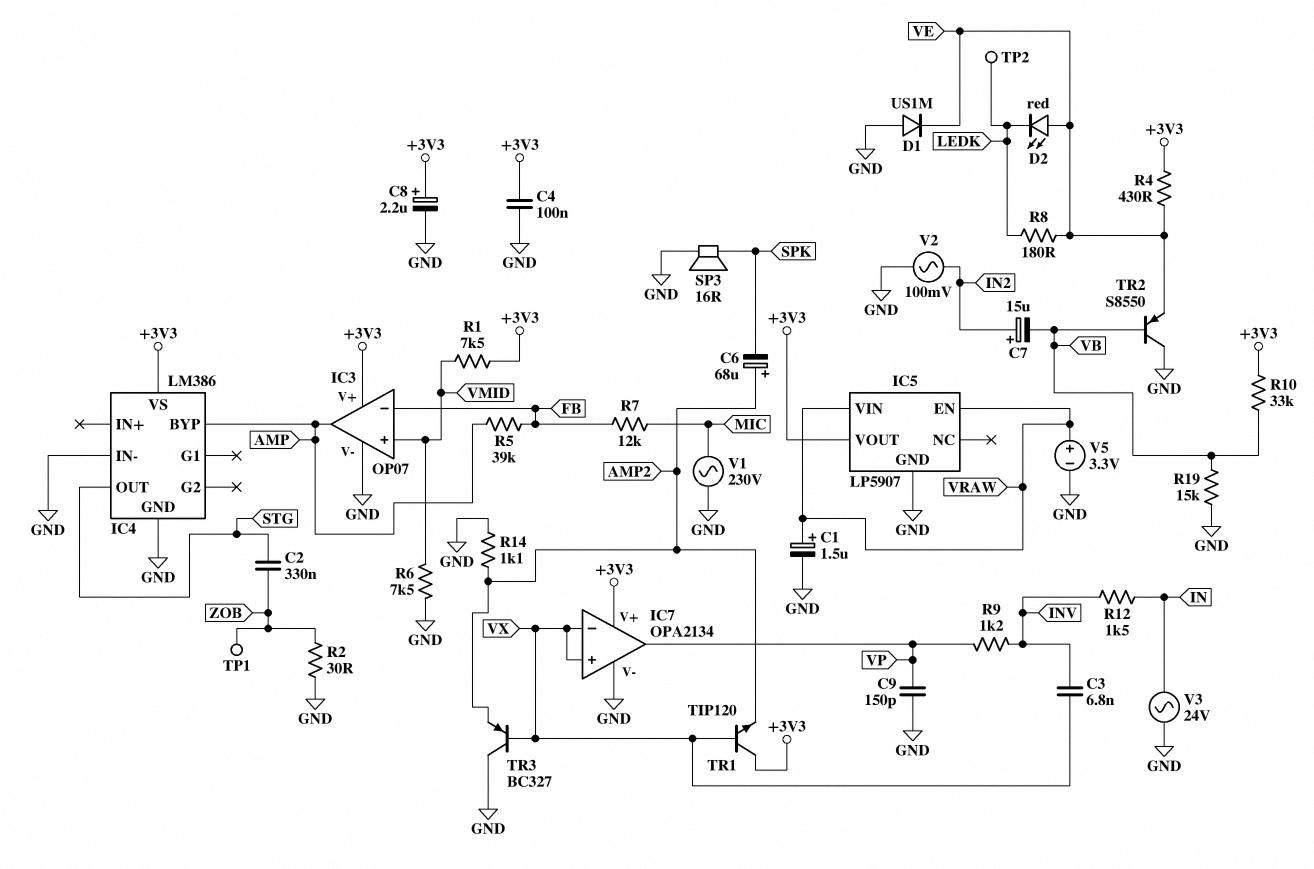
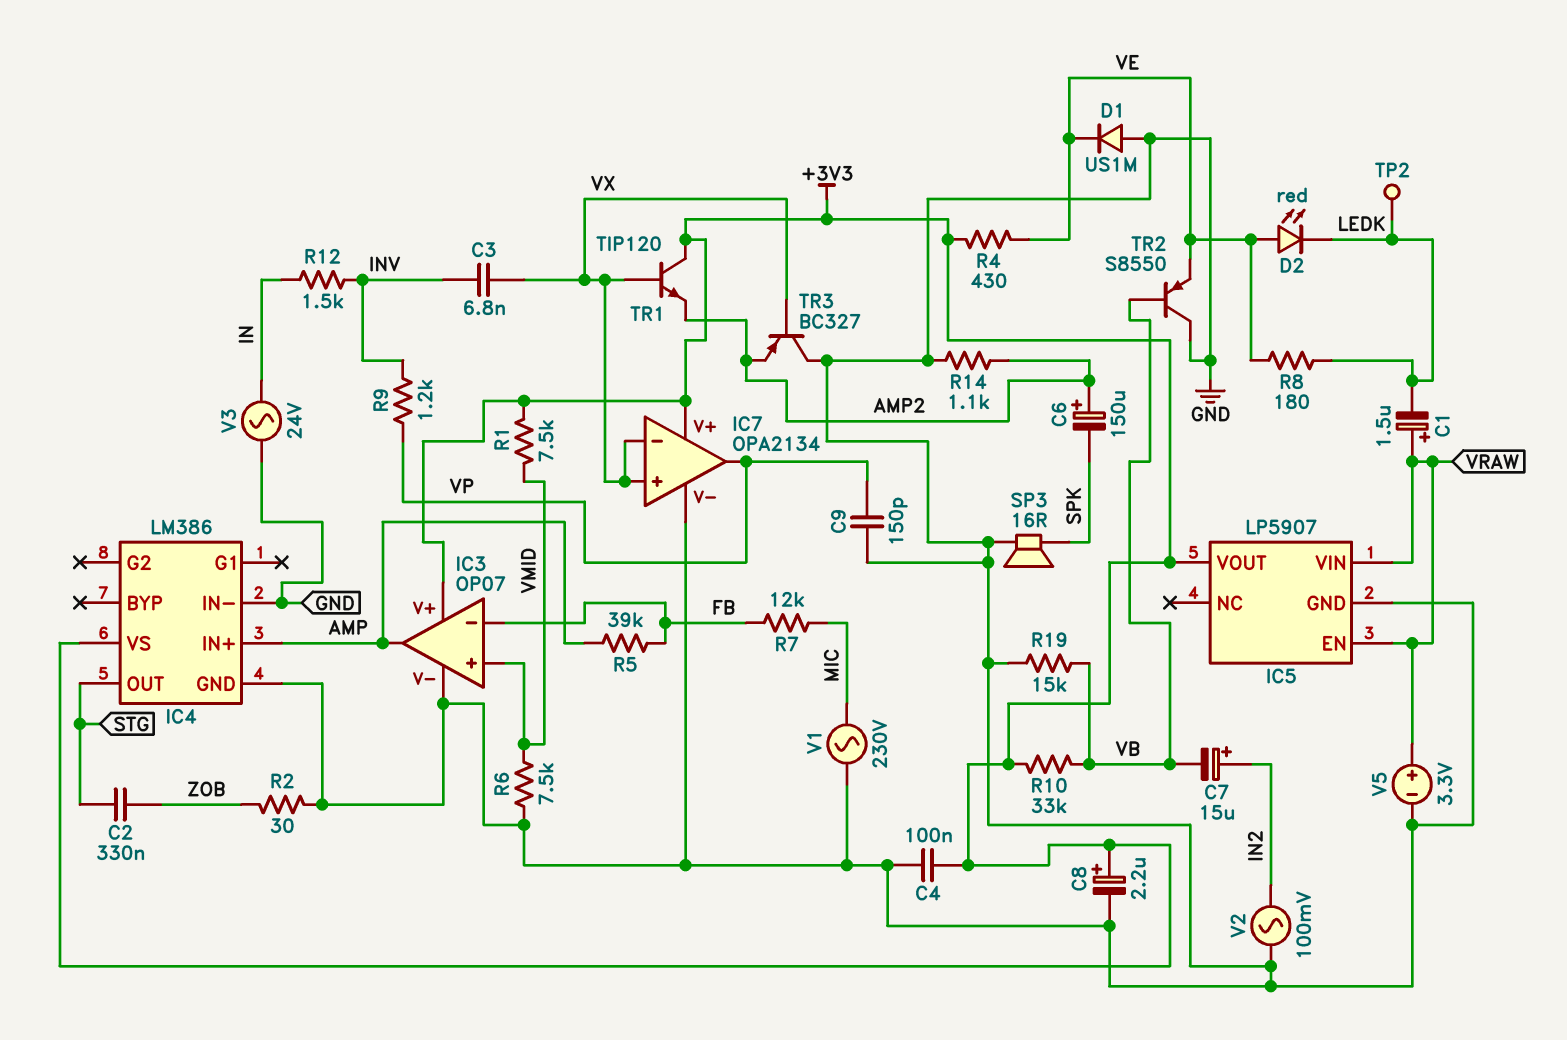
C1: 1.5uF (plus VRAW, minus GND) -> 1.5uF (plus VRAW, minus LEDK)
C6: 68uF (plus AMP2, minus SPK) -> 150uF (plus AMP2, minus SPK)
IC4 pin BYP: AMP -> none
IC4 pin IN+: none -> AMP
TP1: test point (ZOB) -> none

